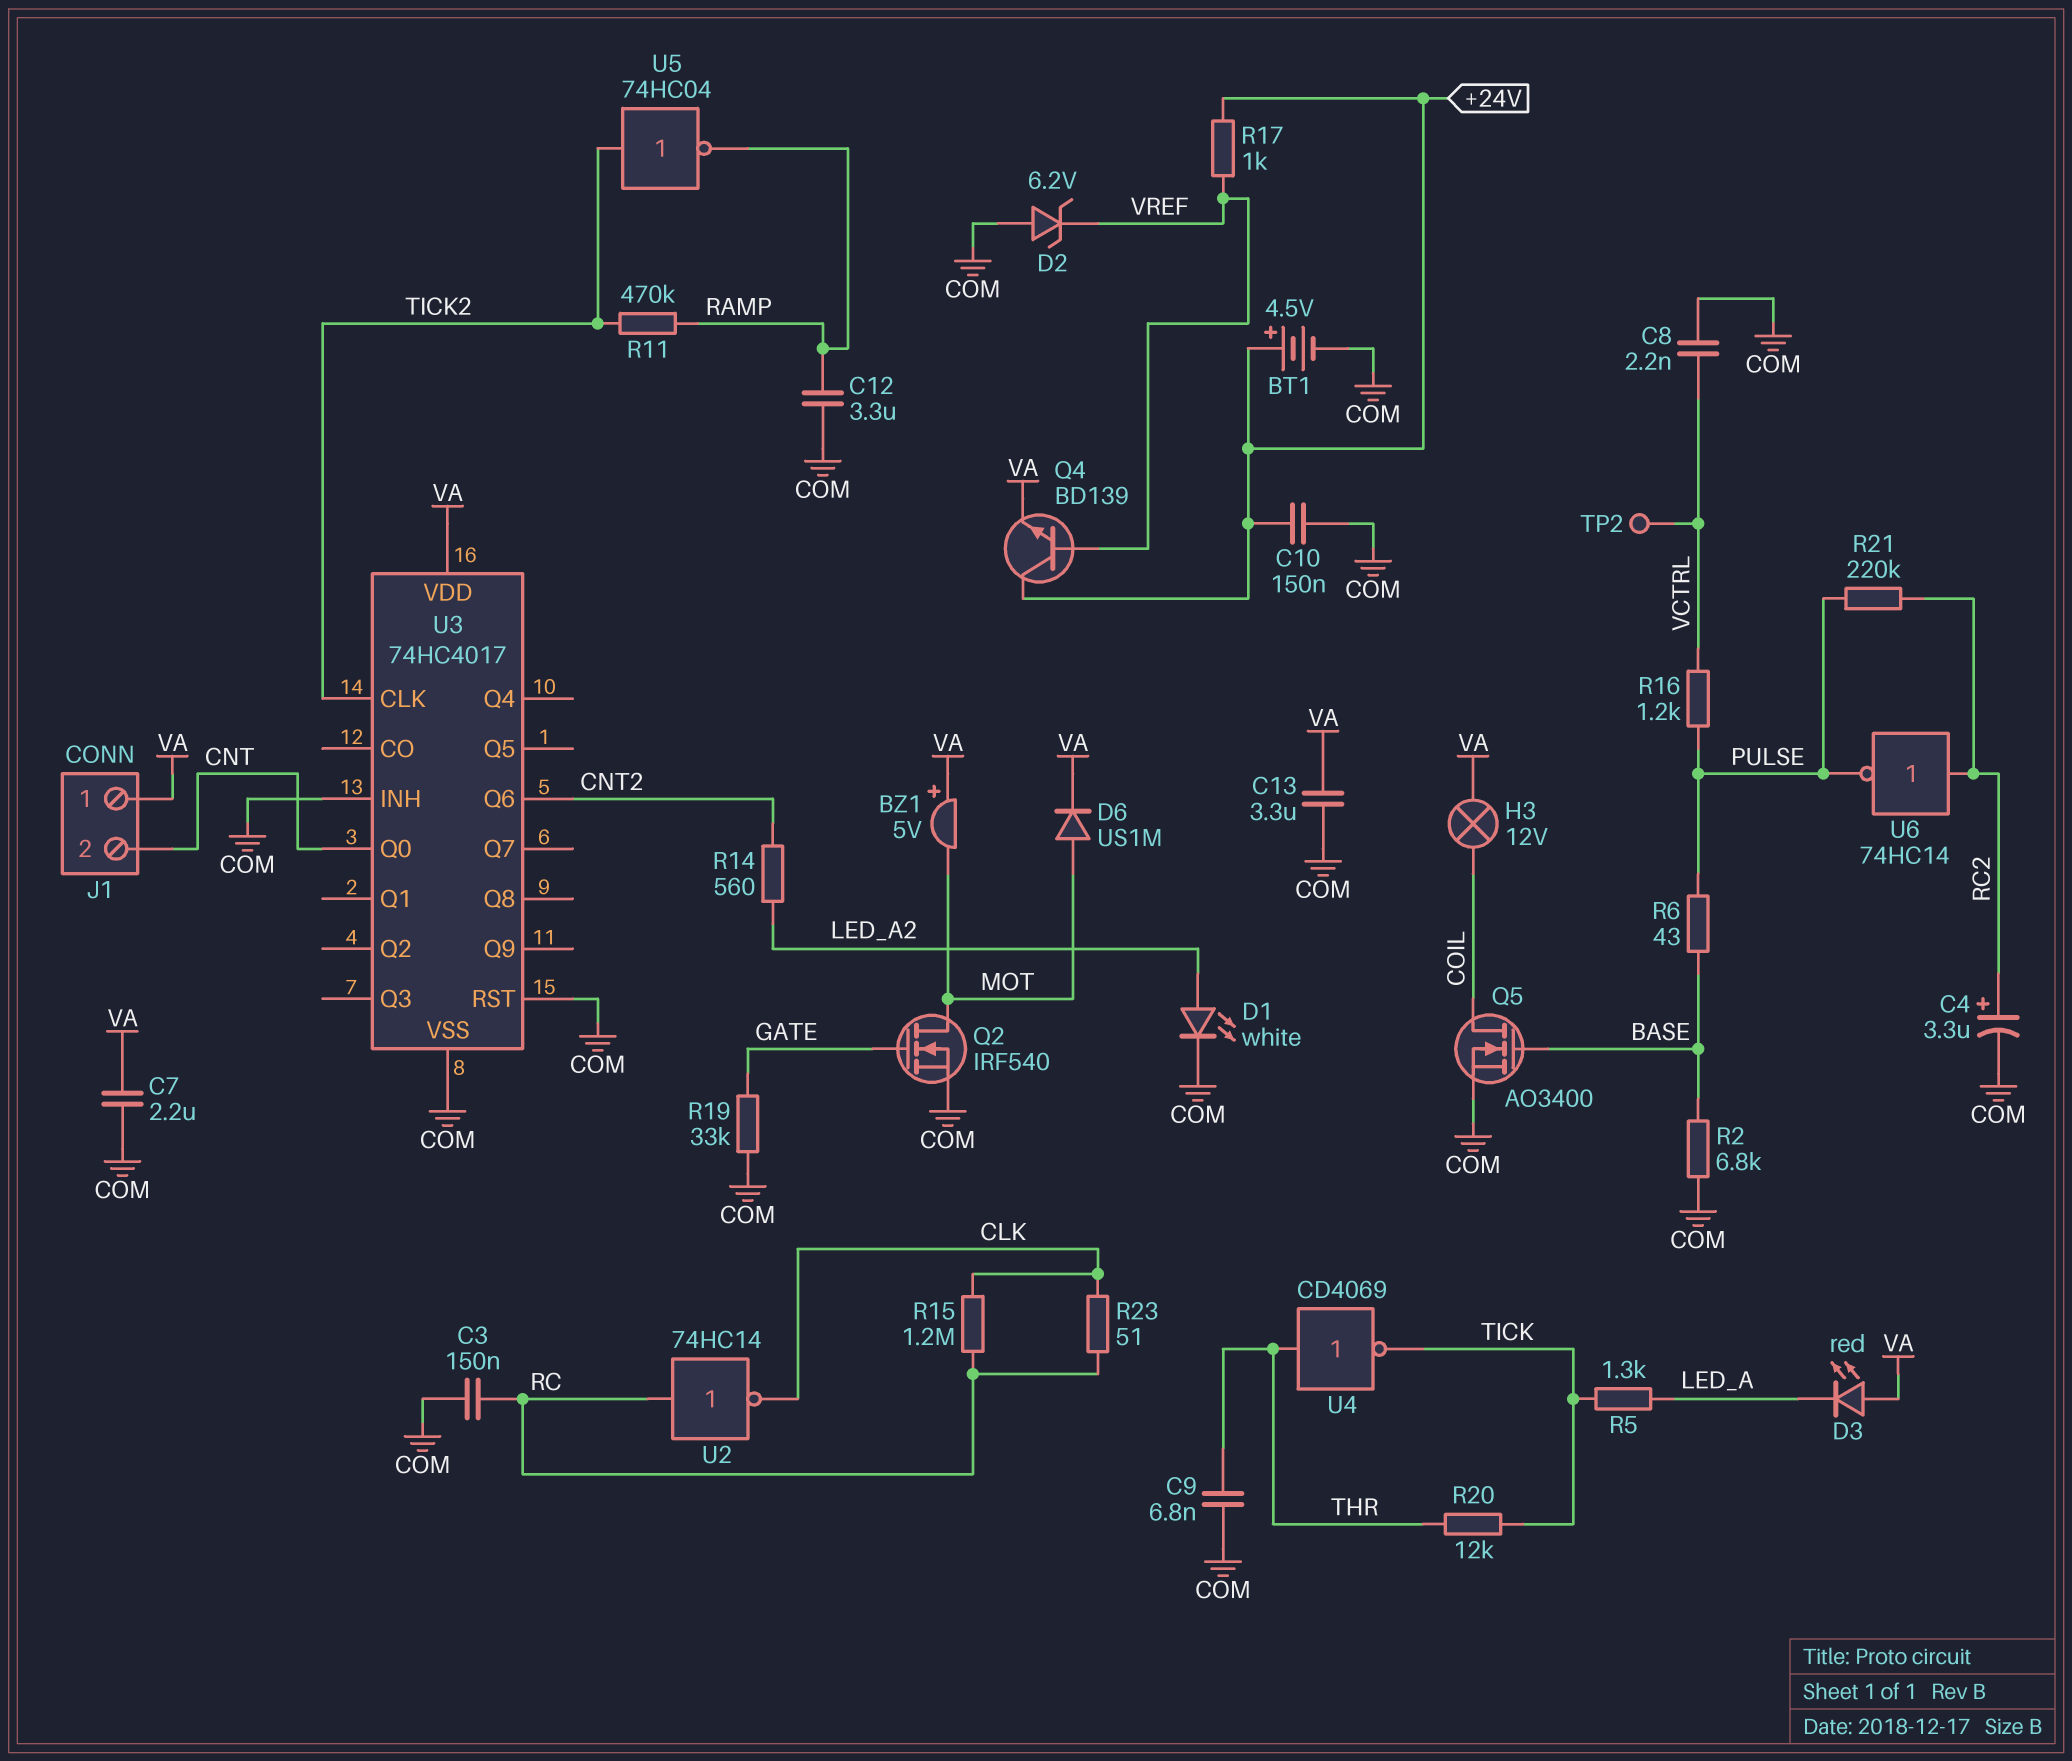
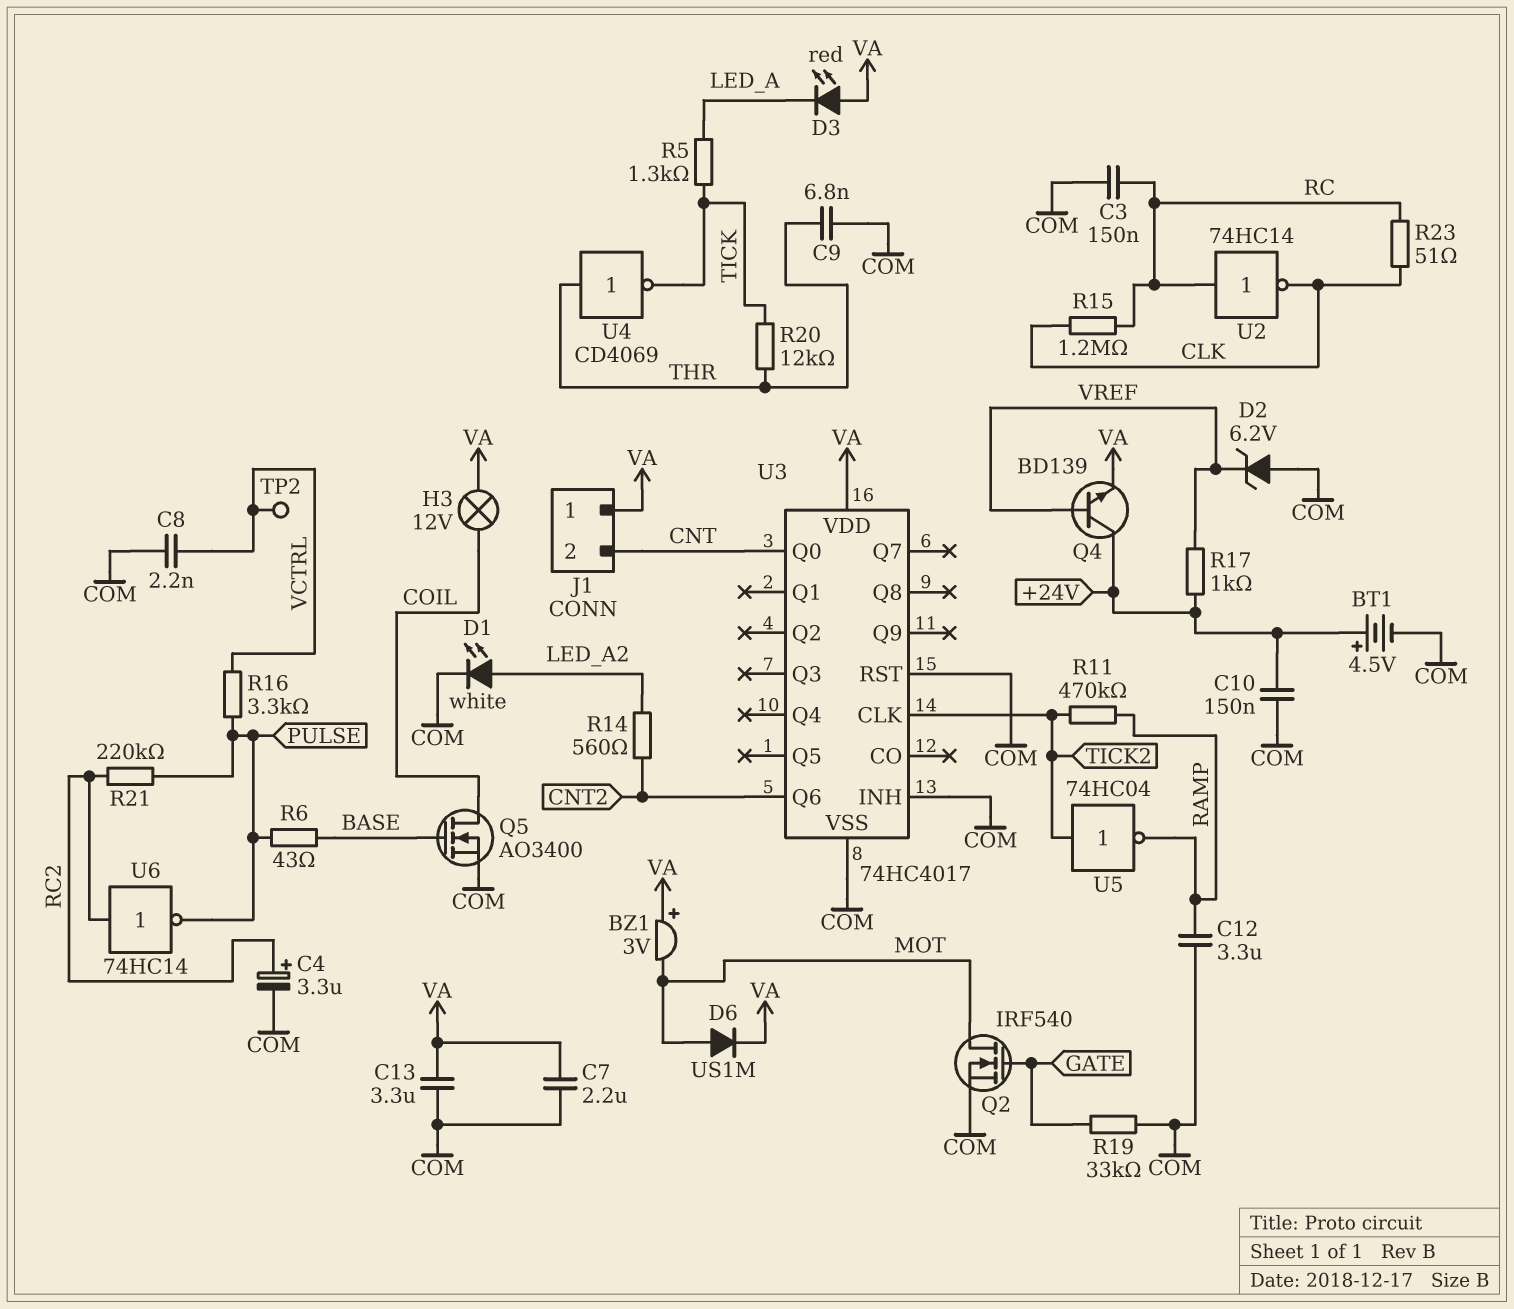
BZ1: buzzer 5V (plus VA, minus MOT) -> buzzer 3V (plus VA, minus MOT)
R2: 6.8k (BASE, COM) -> none
R16: 1.2k (PULSE, VCTRL) -> 3.3k (PULSE, VCTRL)

